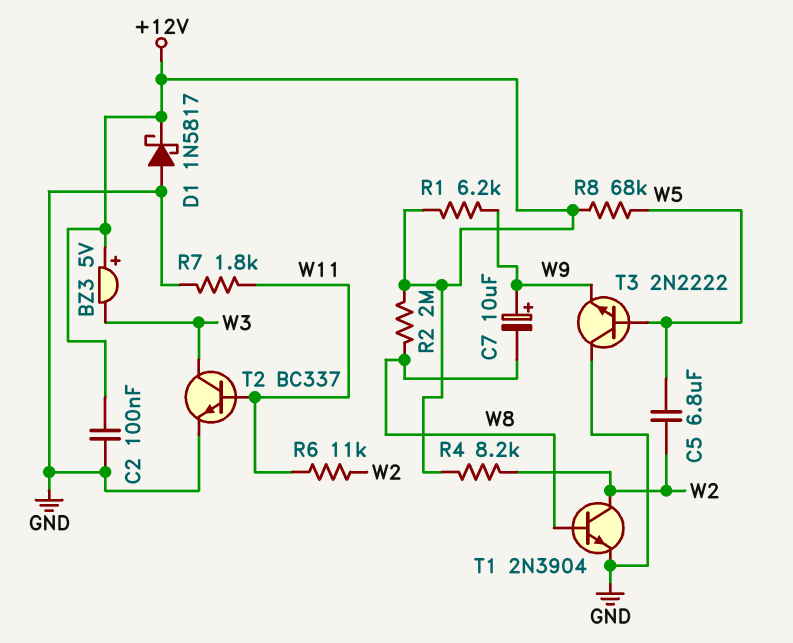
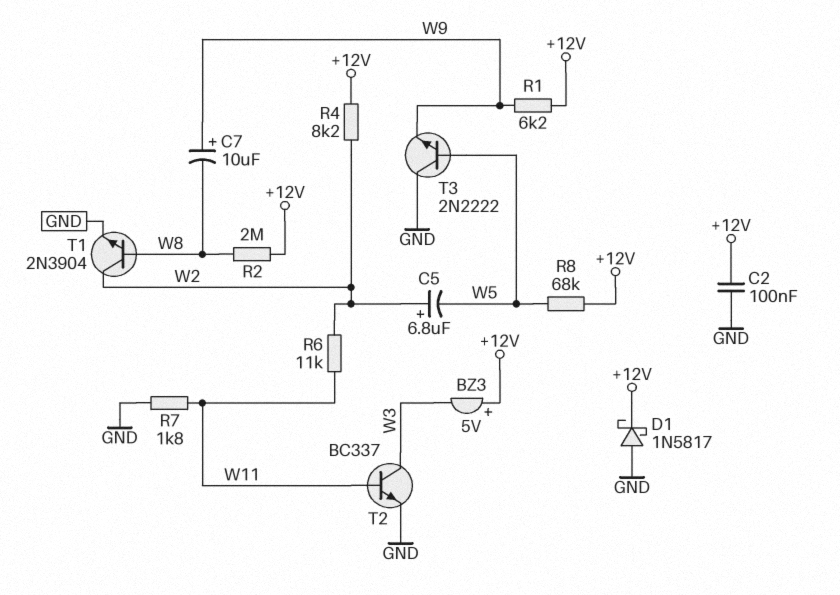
C5: 6.8uF (W2, W5) -> 6.8uF (plus W2, minus W5)

